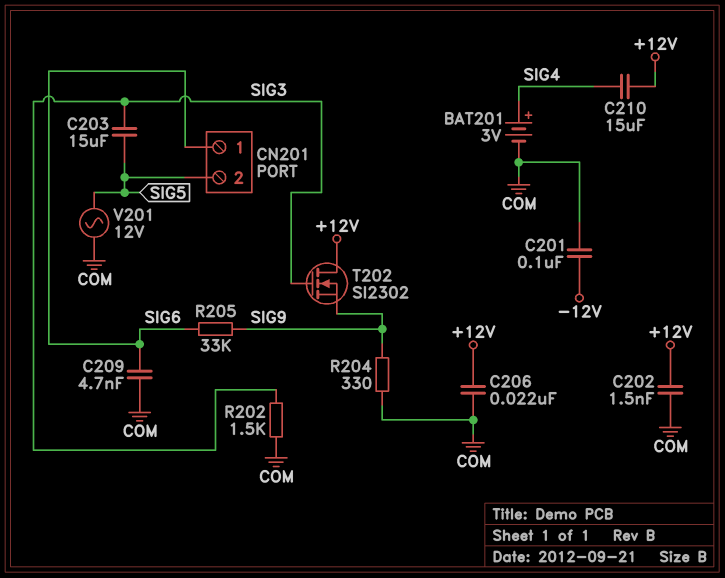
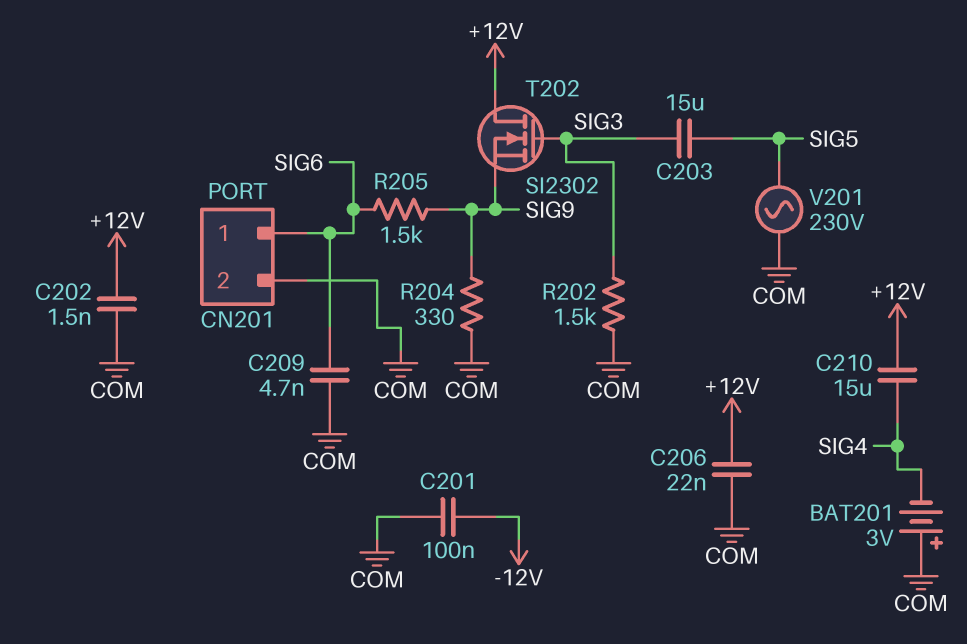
BAT201: 3V (plus SIG4, minus COM) -> 3V (plus COM, minus SIG4)
CN201 pin 2: SIG5 -> COM
R205: 33k (SIG6, SIG9) -> 1.5k (SIG6, SIG9)
V201: AC 12V (COM, SIG5) -> AC 230V (COM, SIG5)

